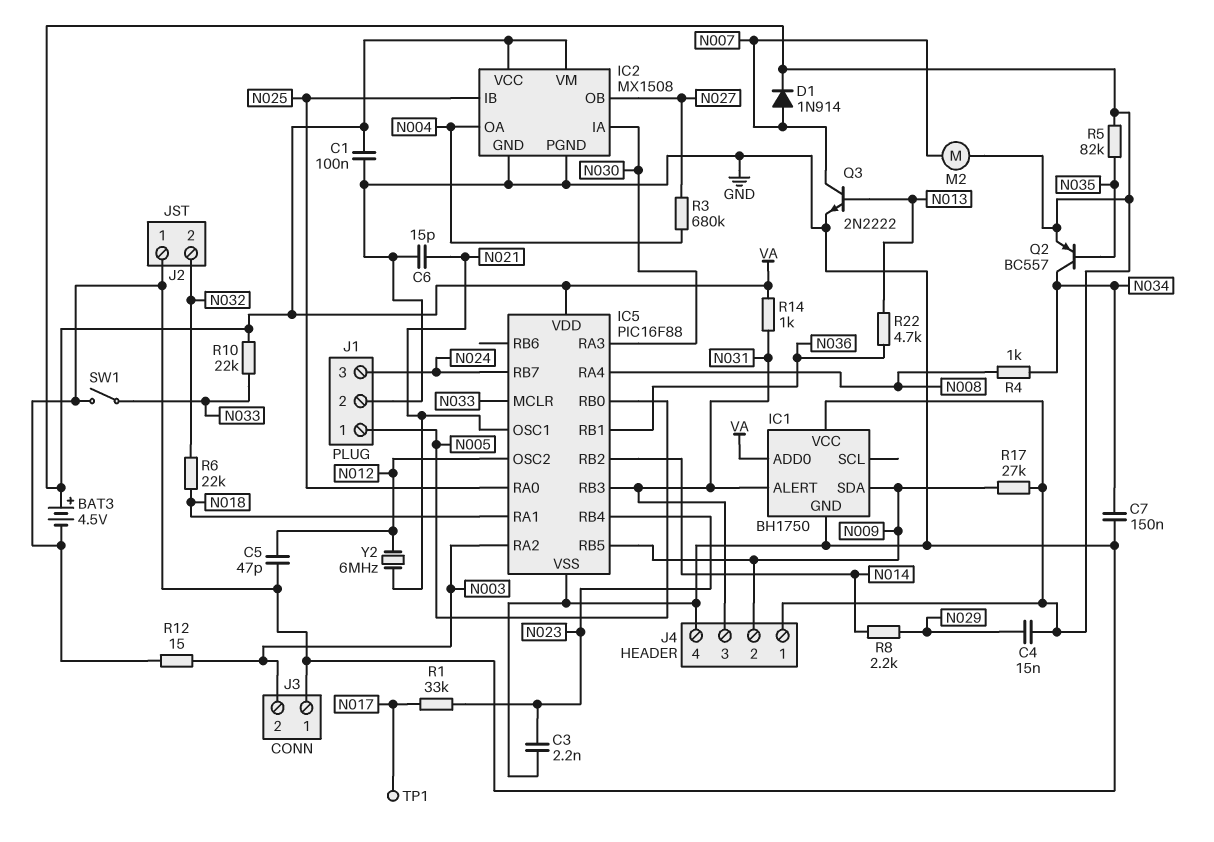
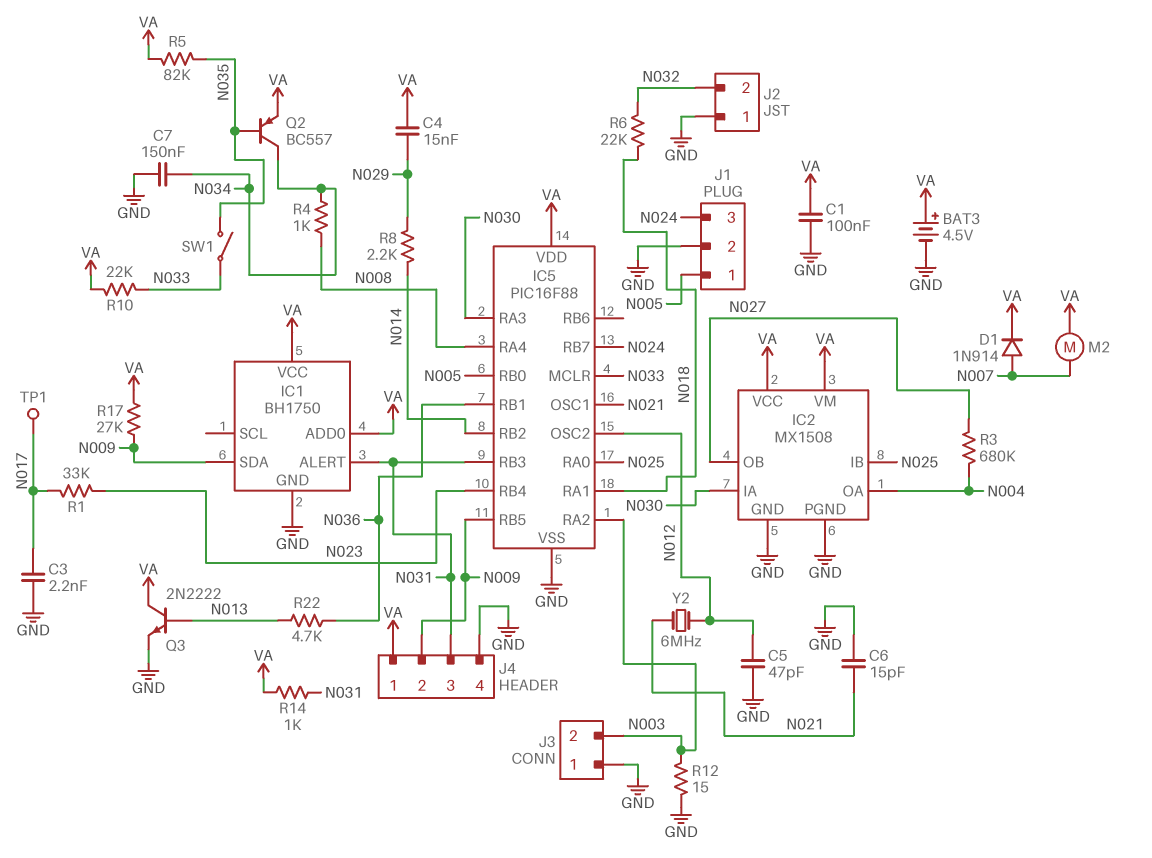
C3: 2.2nF (GND, N023) -> 2.2nF (GND, N017)
Q3: NPN 2N2222 (B N013, C N007, E GND) -> NPN 2N2222 (B N013, C VA, E GND)
SW1: switch (GND, N033) -> switch (N033, N035)

